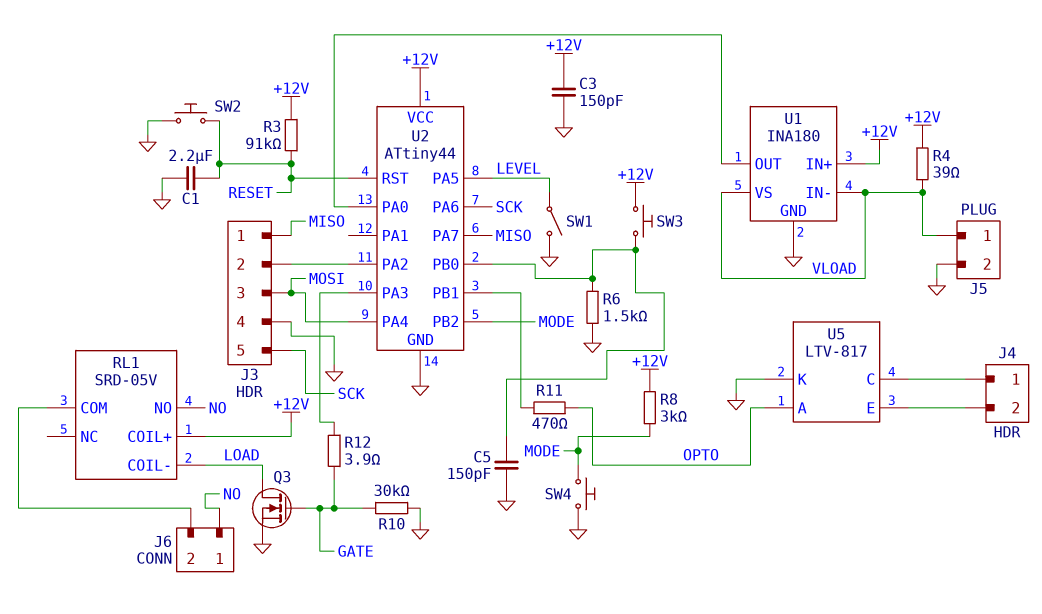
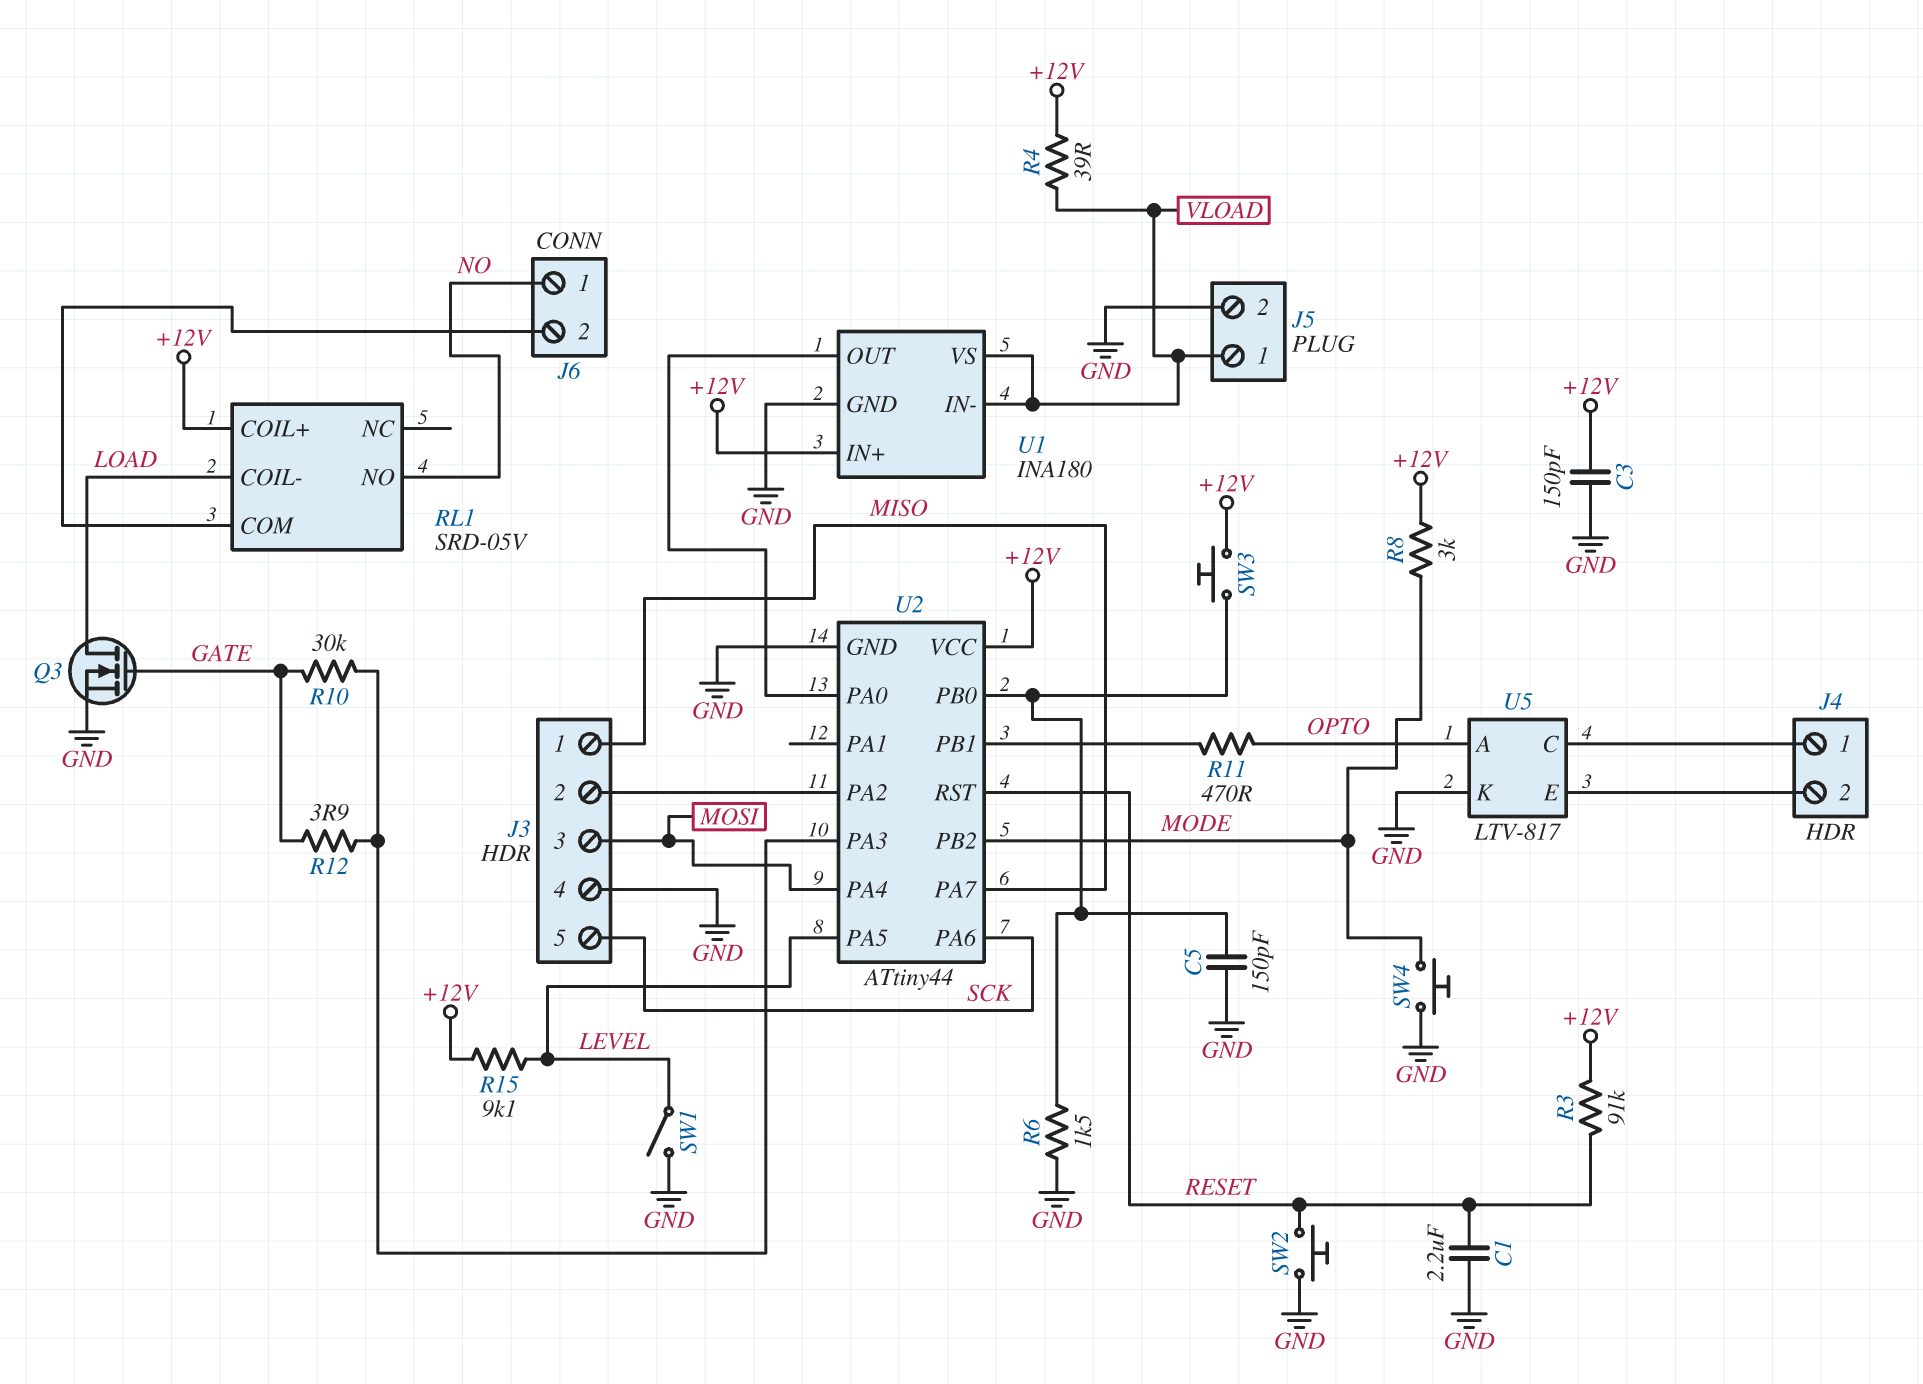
R10: 30k (GATE, GND) -> 30k (GATE, U2/PA3)
R15: none -> 9.1k (+12V, LEVEL)

